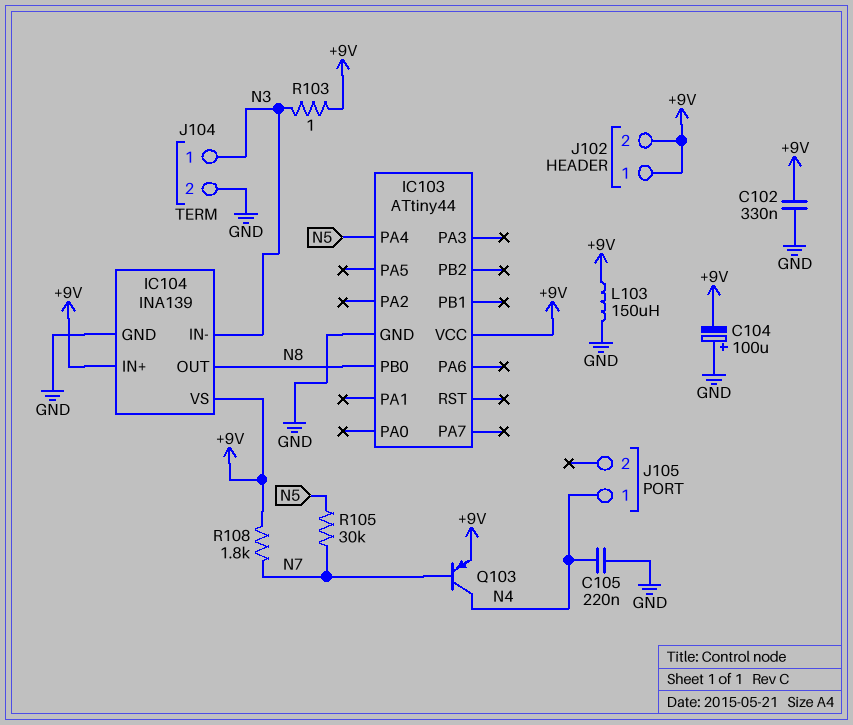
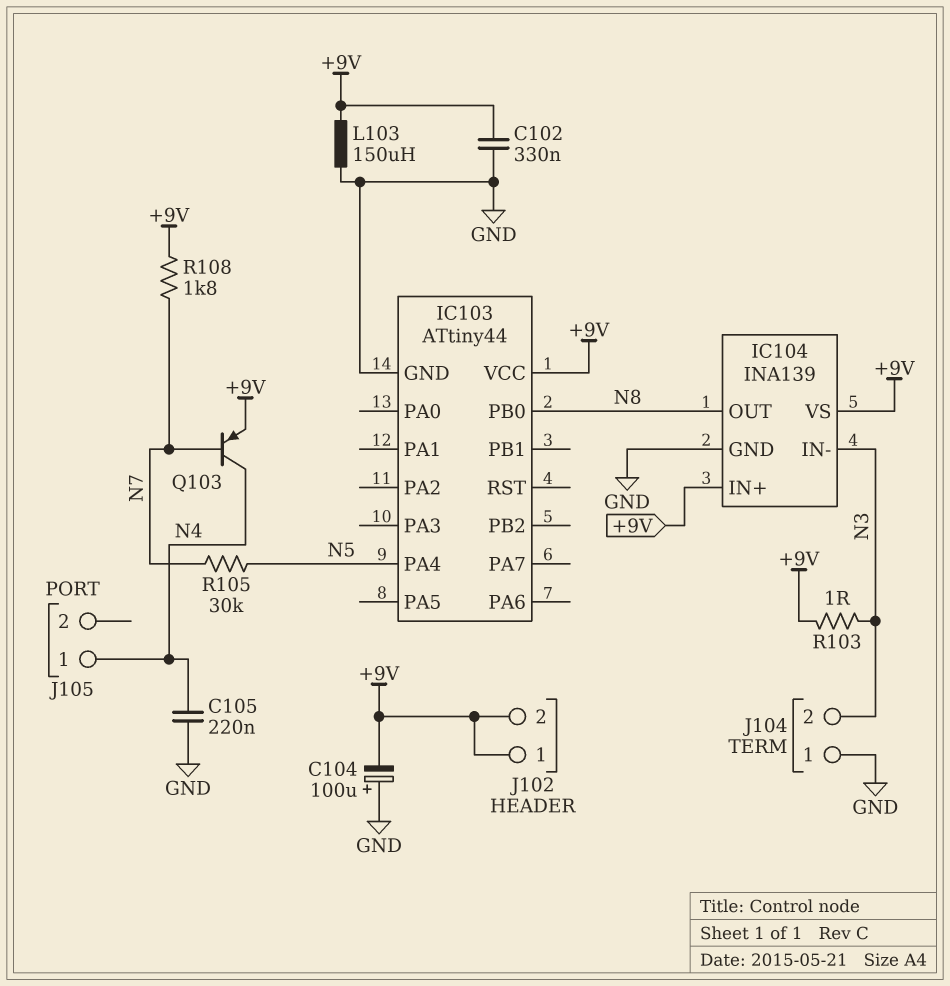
J104 pin 1: N3 -> GND
J104 pin 2: GND -> N3

